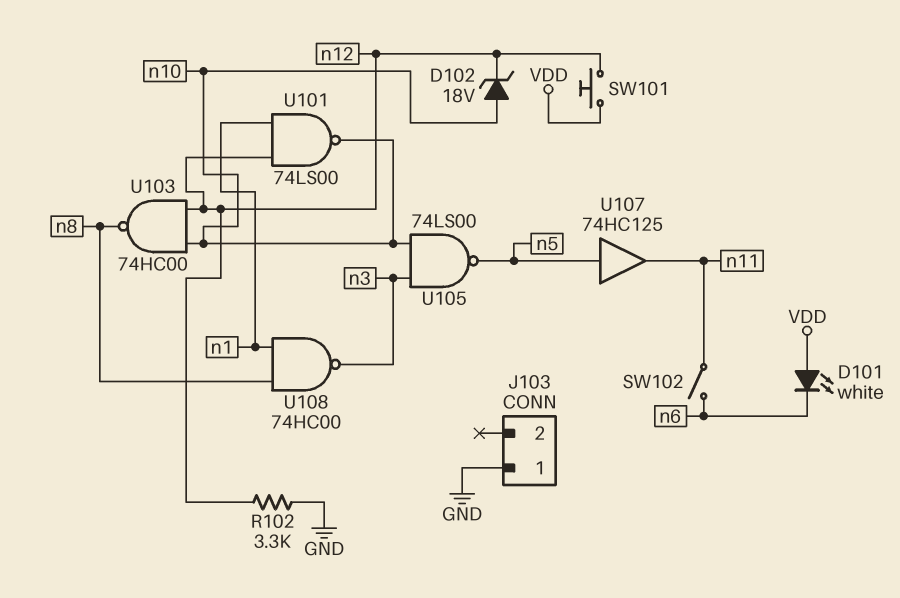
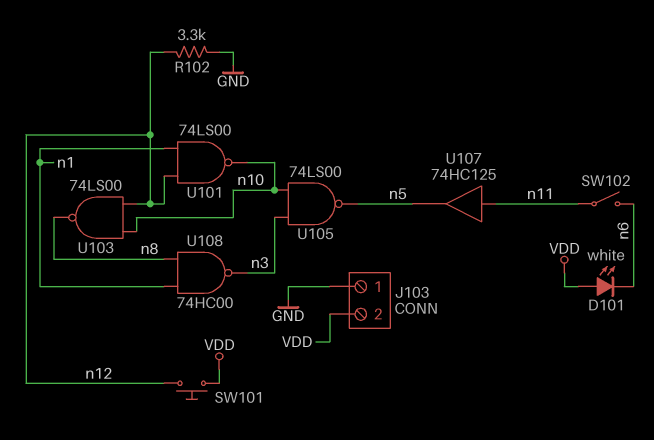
D102: zener 18V (A n10, K n12) -> none
J103 pin 2: none -> VDD
U103: NAND 74HC00 (in n10, in n12, out n8) -> NAND 74LS00 (in n10, in n12, out n8)
U107: buffer 74HC125 (in n5, out n11) -> buffer 74HC125 (in n11, out n5)

